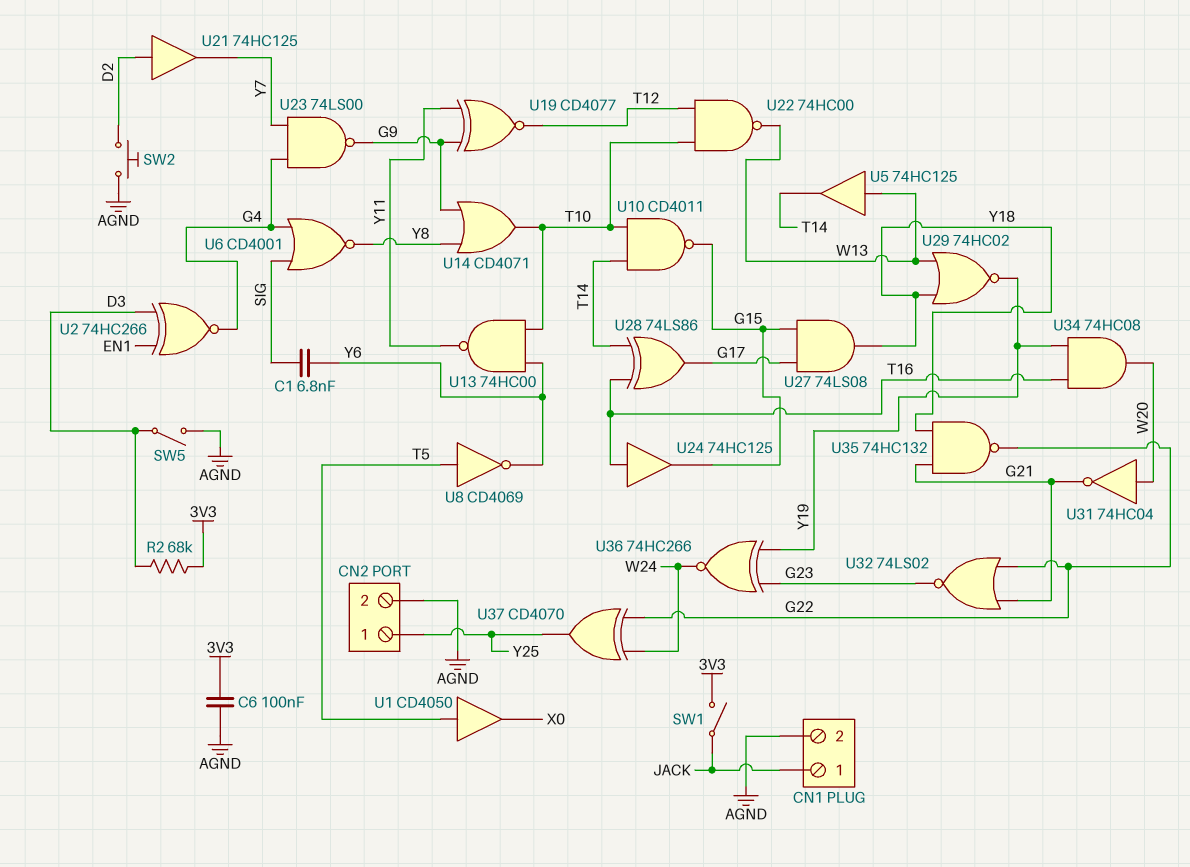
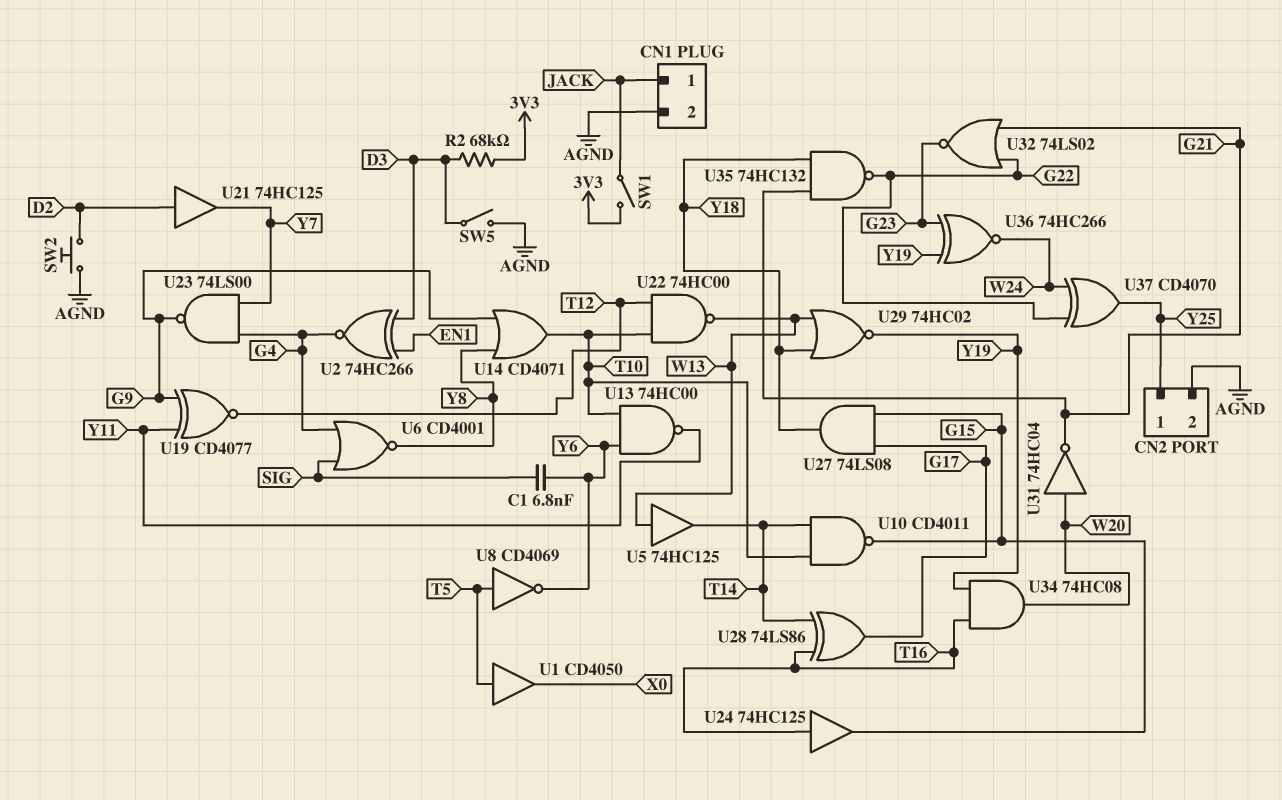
C6: 100nF (3V3, AGND) -> none

